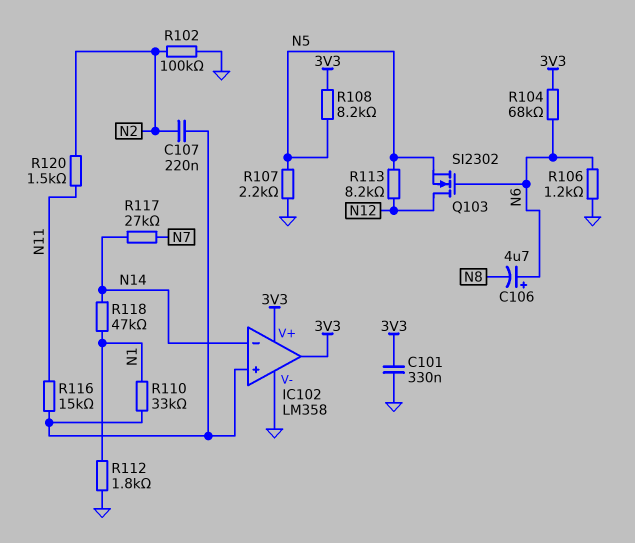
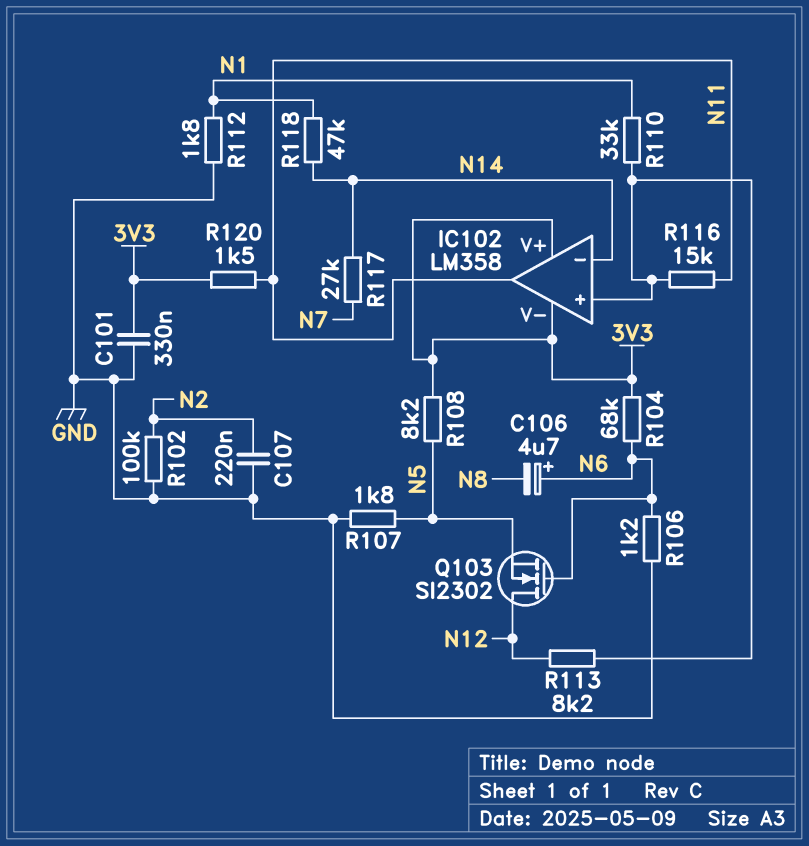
C107: 220nF (IC102/in+, N2) -> 220nF (GND, N2)
IC102 pin V-: GND -> 3V3
IC102 pin out: 3V3 -> N11
R107: 2.2k (GND, N5) -> 1.8k (GND, N5)
R113: 8.2k (N5, N12) -> 8.2k (IC102/in+, N12)
R120: 1.5k (N2, N11) -> 1.5k (3V3, N11)

